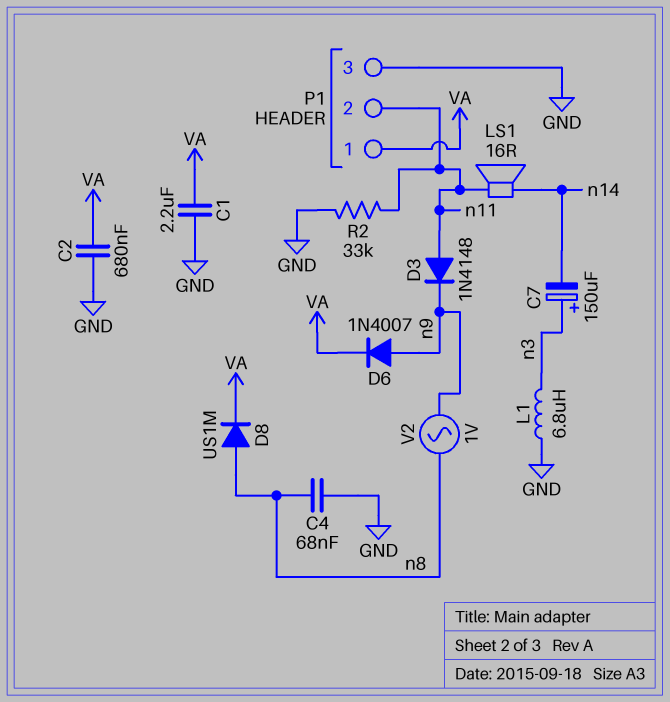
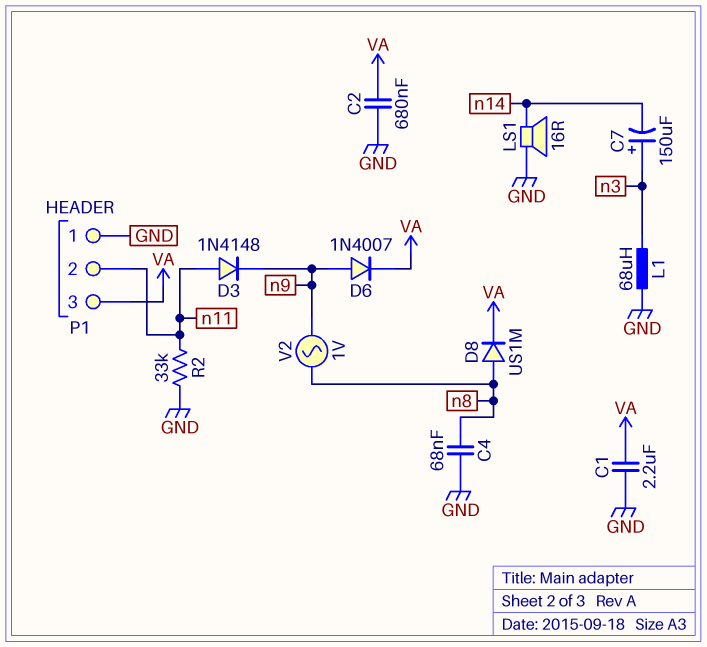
L1: 6.8uH (GND, n3) -> 68uH (GND, n3)
LS1: speaker 16R (n11, n14) -> speaker 16R (GND, n14)
P1 pin 1: VA -> GND
P1 pin 3: GND -> VA

